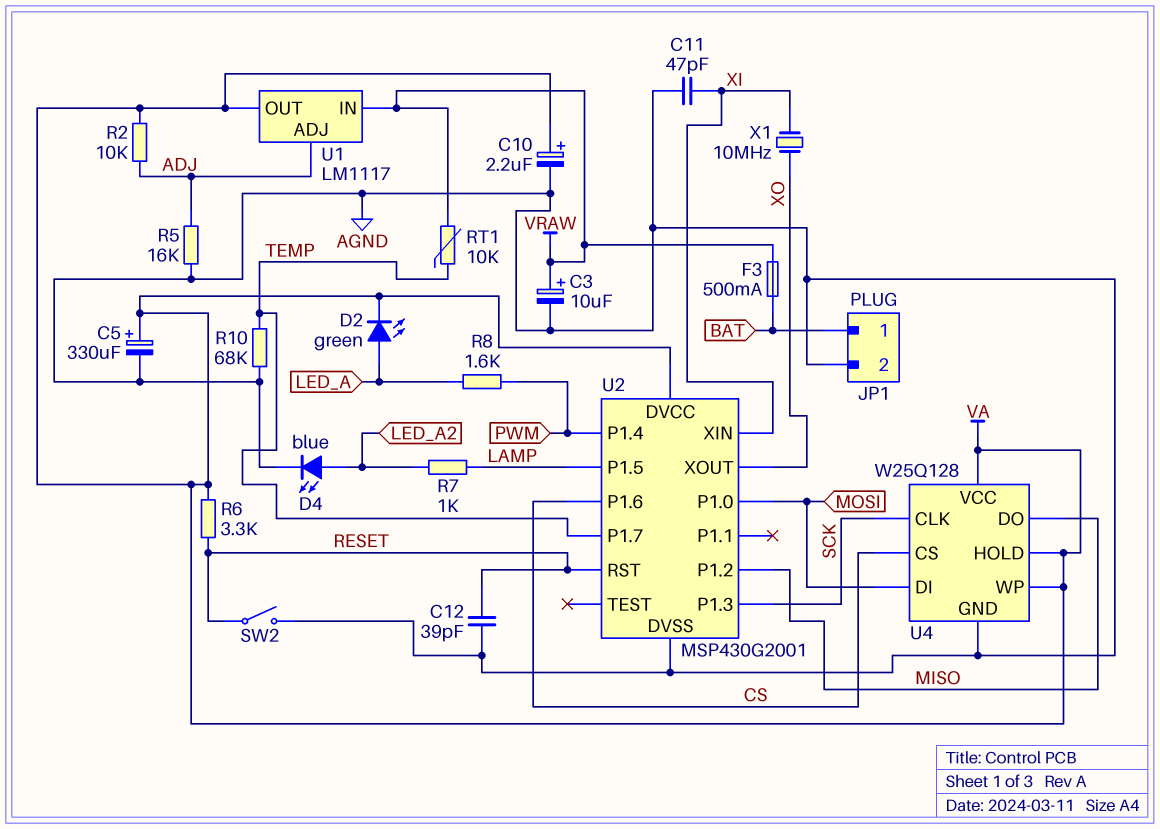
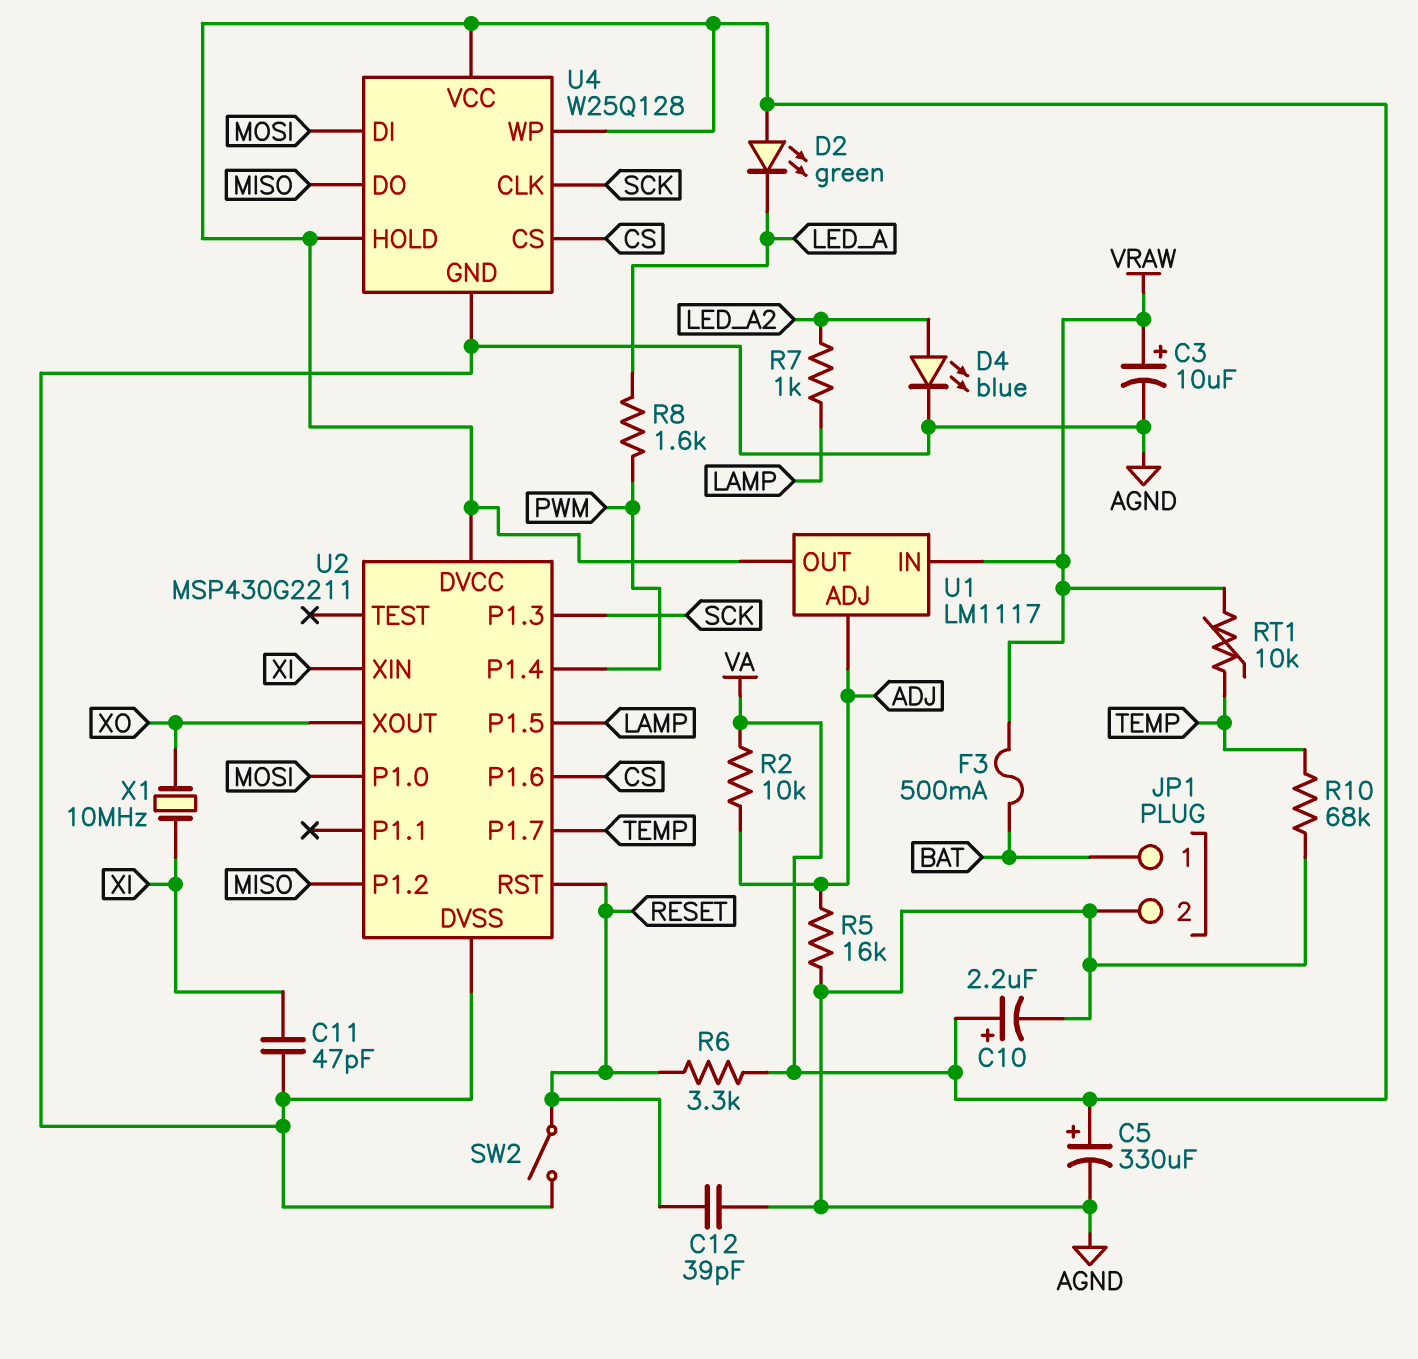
D2: LED green (A LED_A, K VA) -> LED green (A VA, K LED_A)
U2: MSP430G2001 -> MSP430G2211

